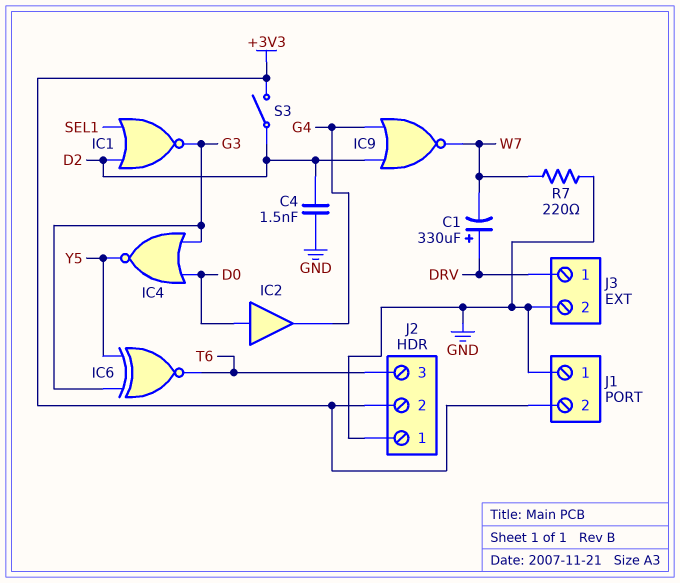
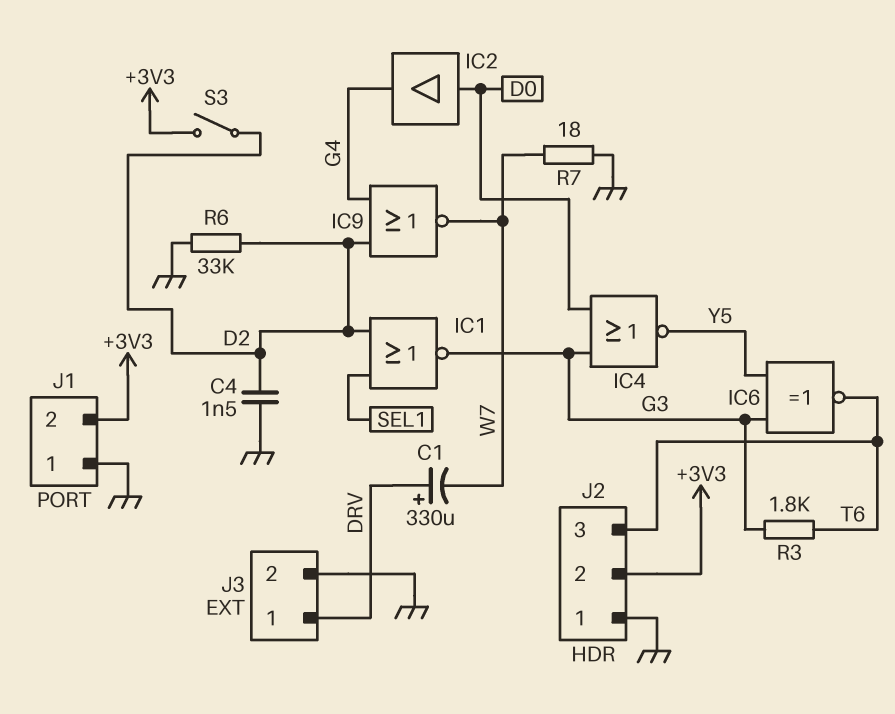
R3: none -> 1.8k (G3, T6)
R6: none -> 33k (D2, GND)
R7: 220 (GND, W7) -> 18 (GND, W7)

